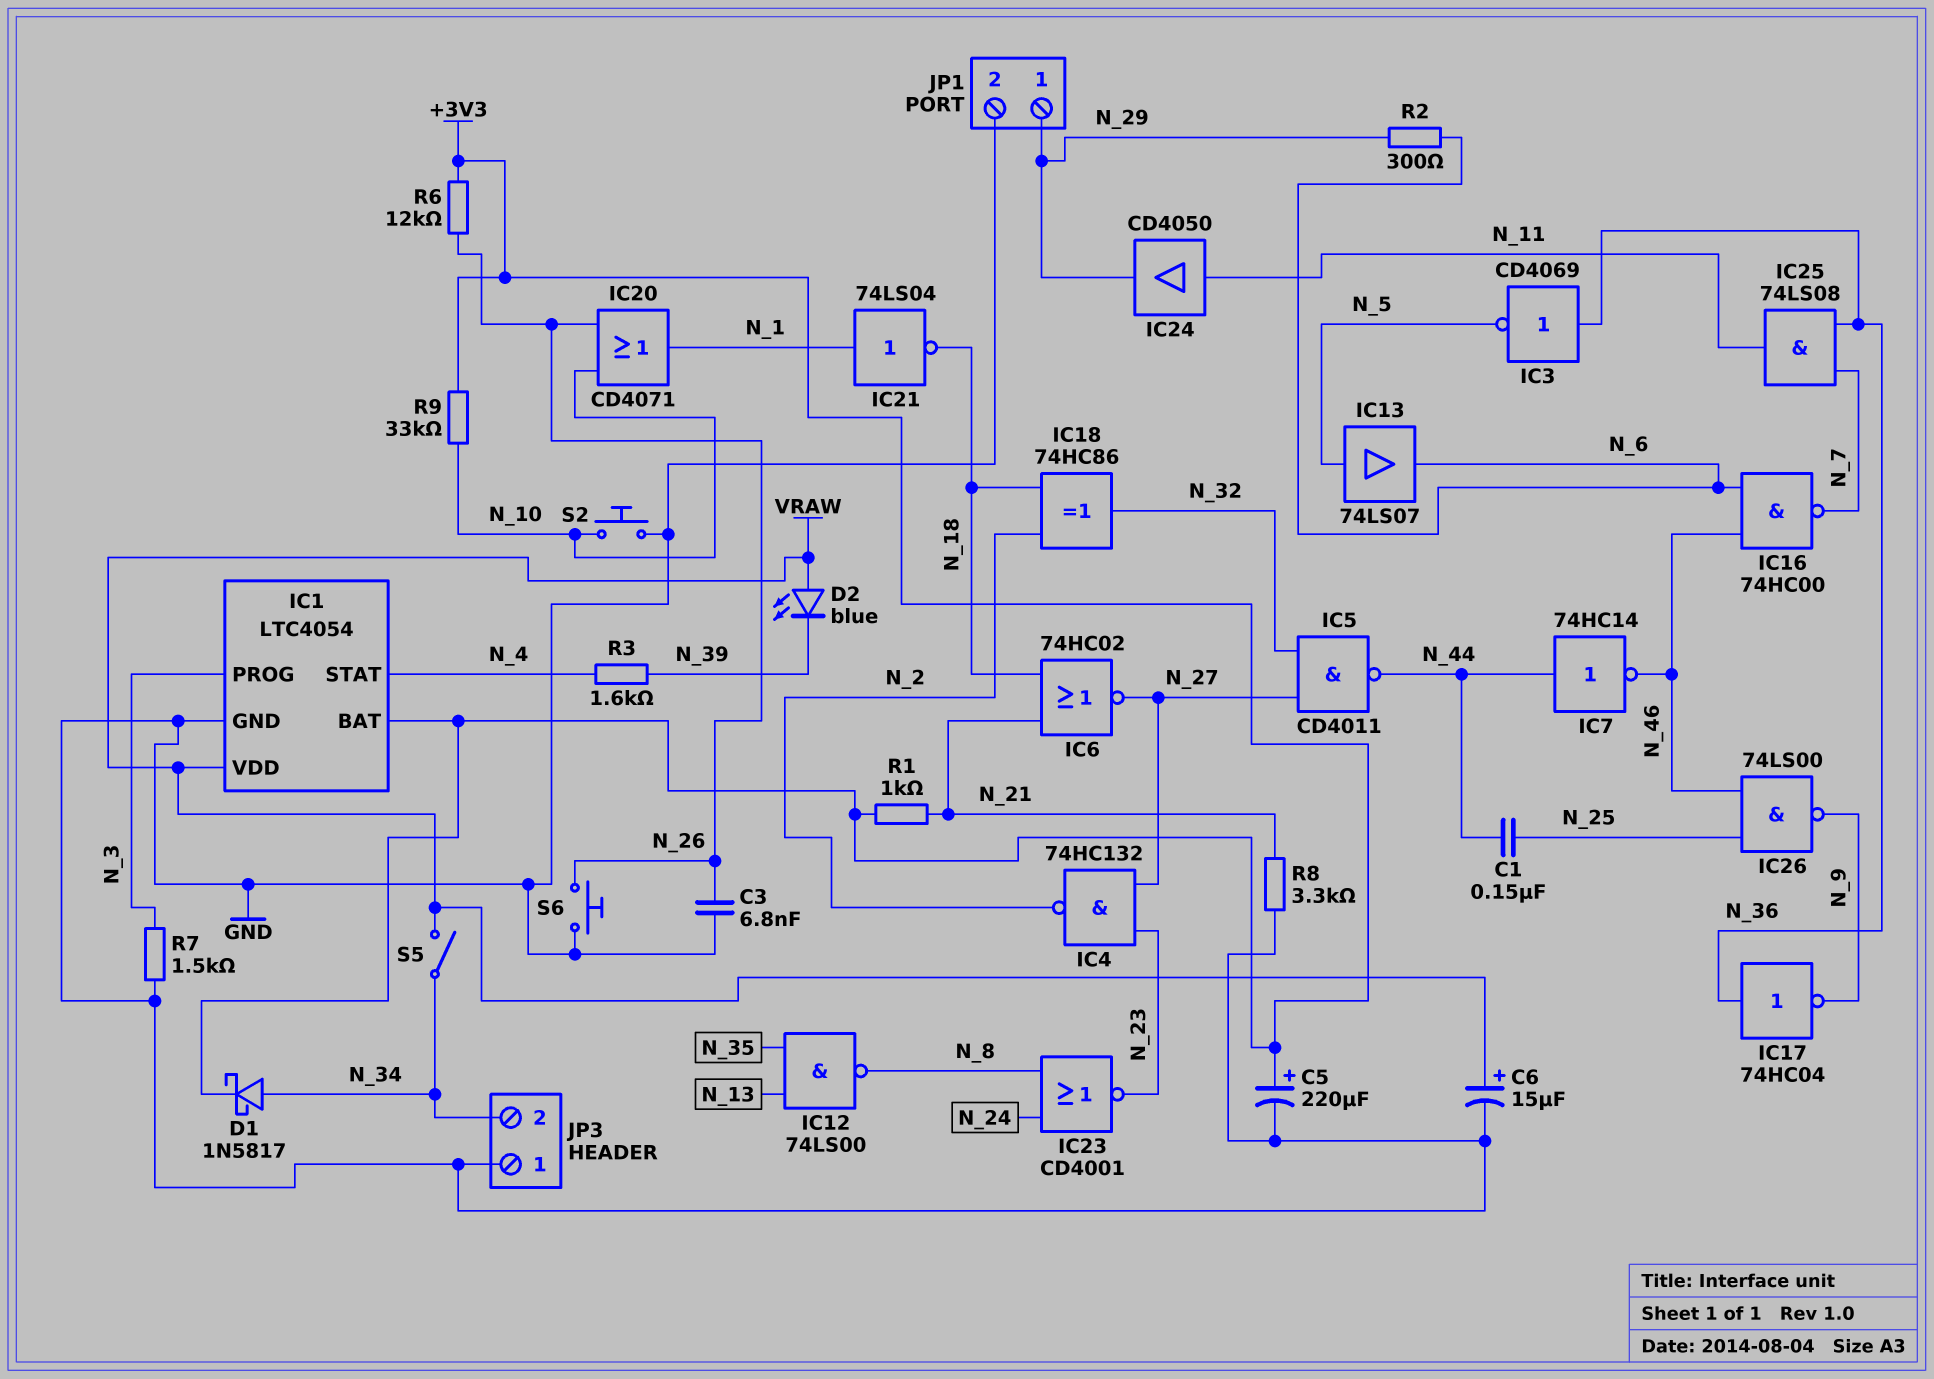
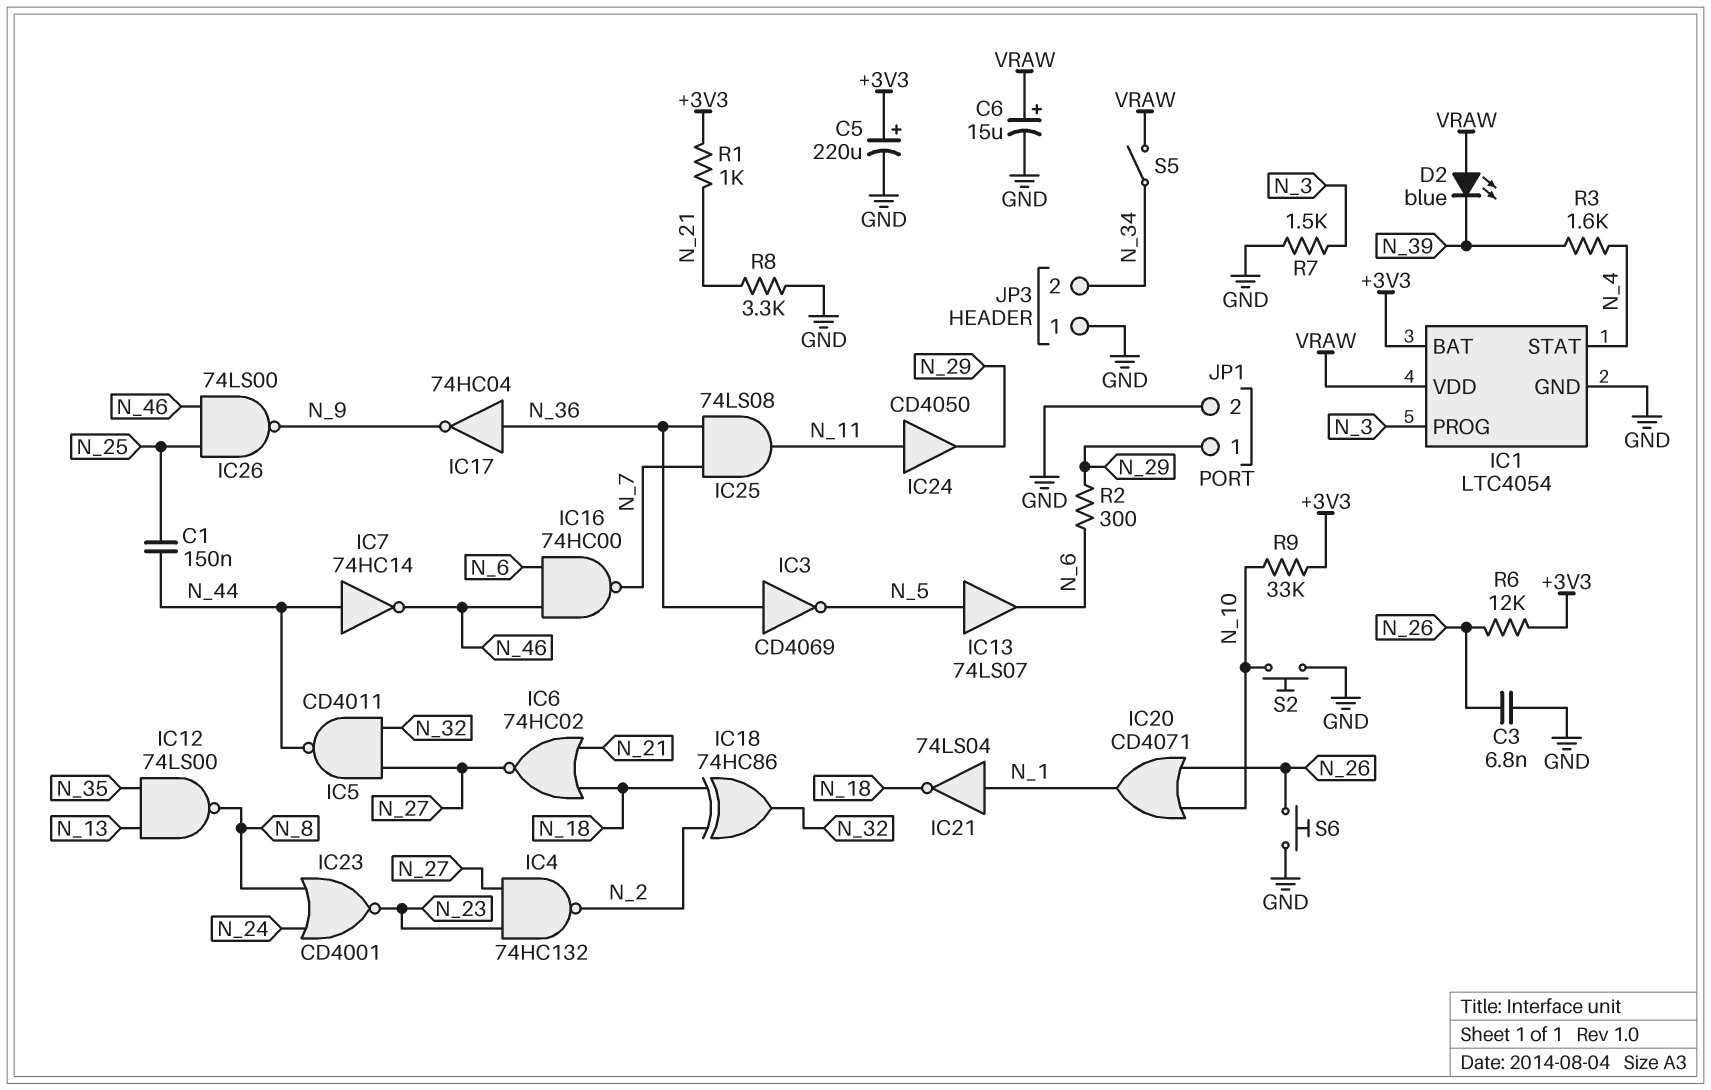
D1: schottky 1N5817 (A N_34, K +3V3) -> none

